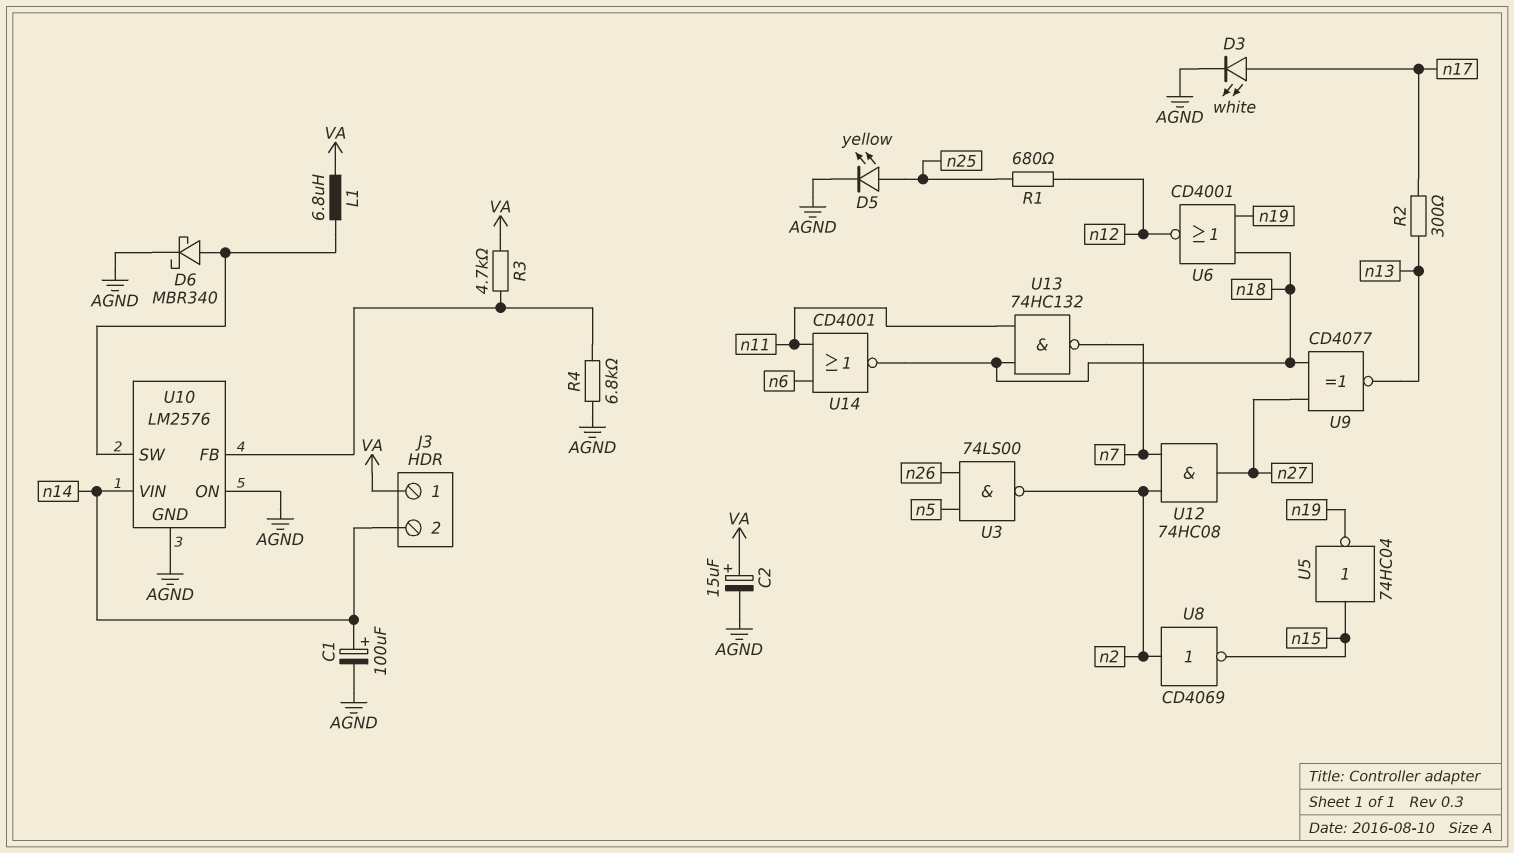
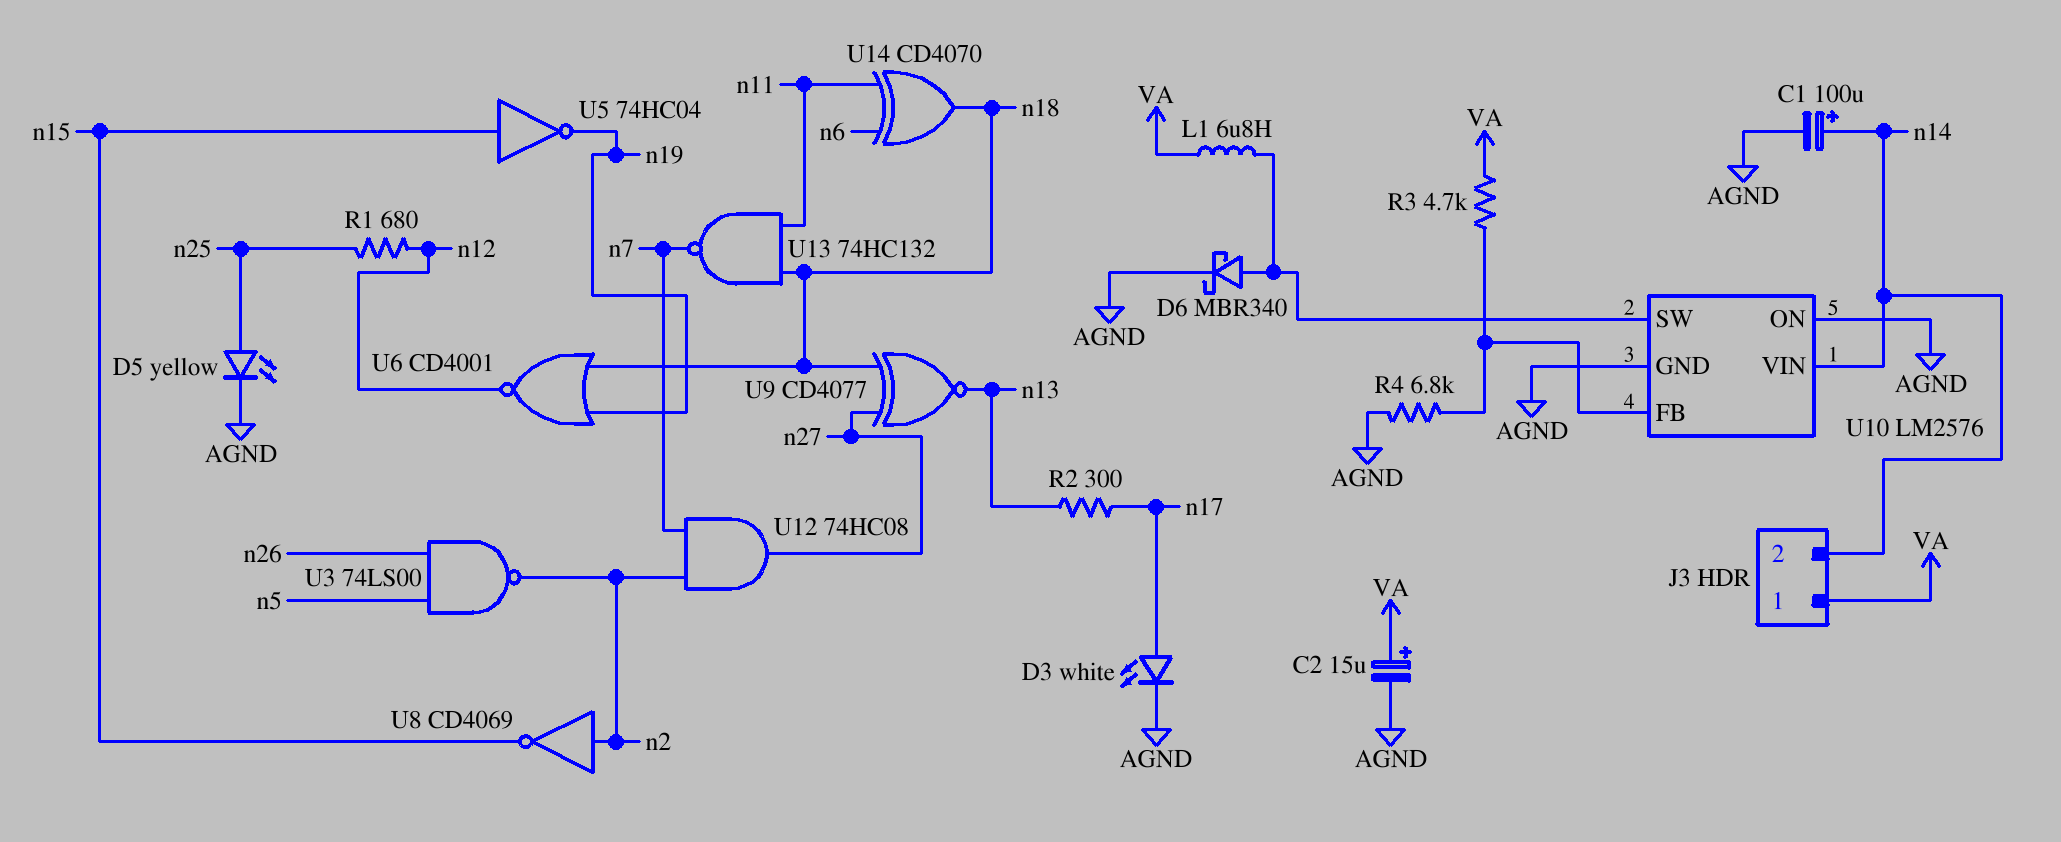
U14: NOR CD4001 (in n6, in n11, out n18) -> XOR CD4070 (in n6, in n11, out n18)

